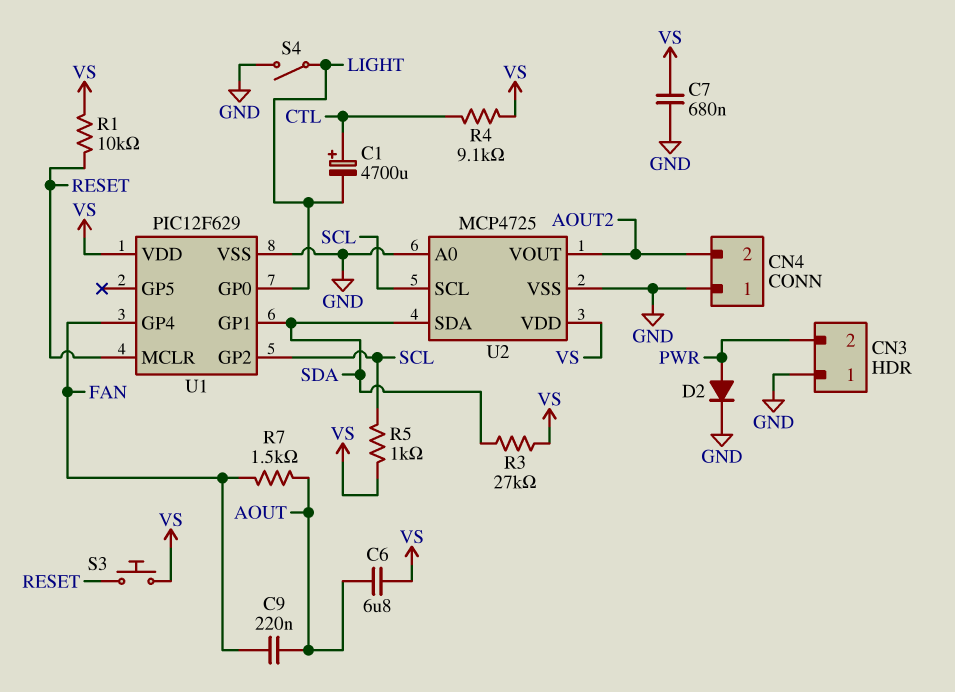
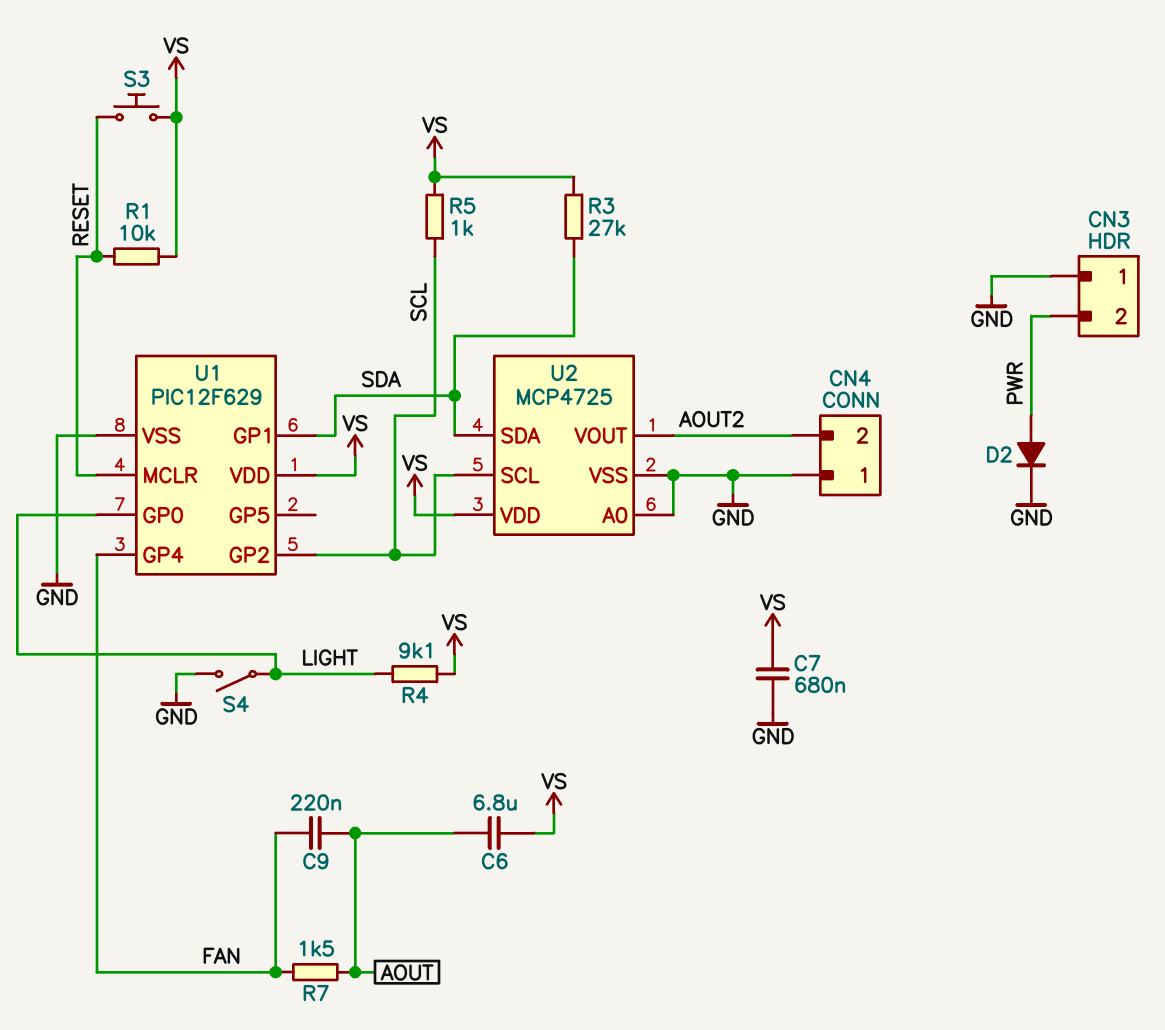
C1: 4700uF (plus CTL, minus LIGHT) -> none
R4: 9.1k (CTL, VS) -> 9.1k (LIGHT, VS)

